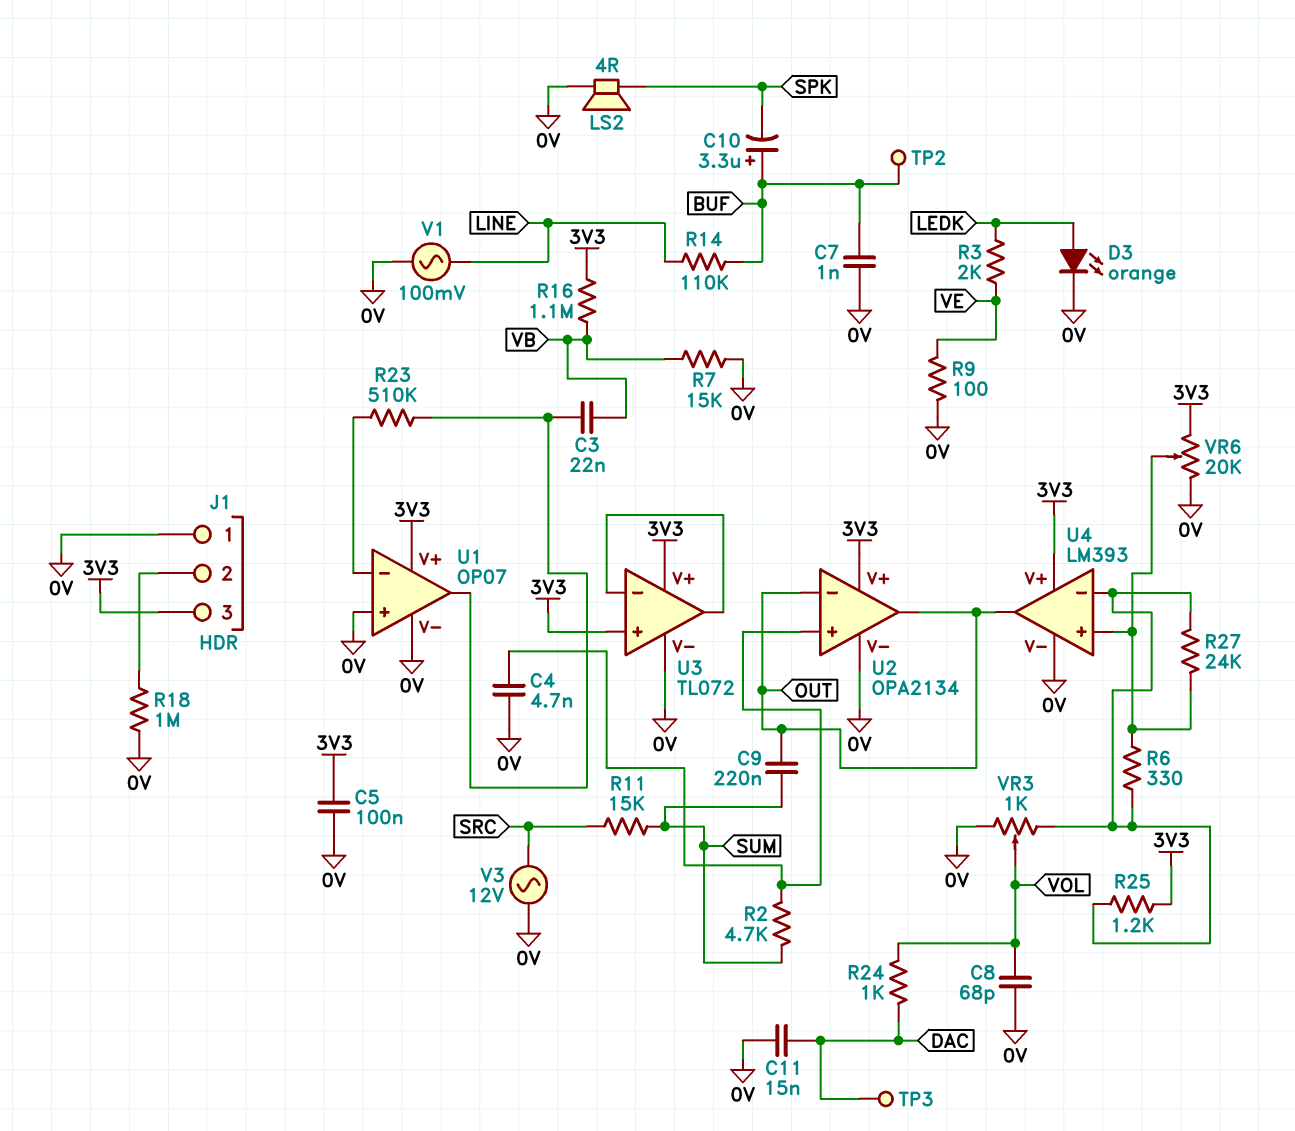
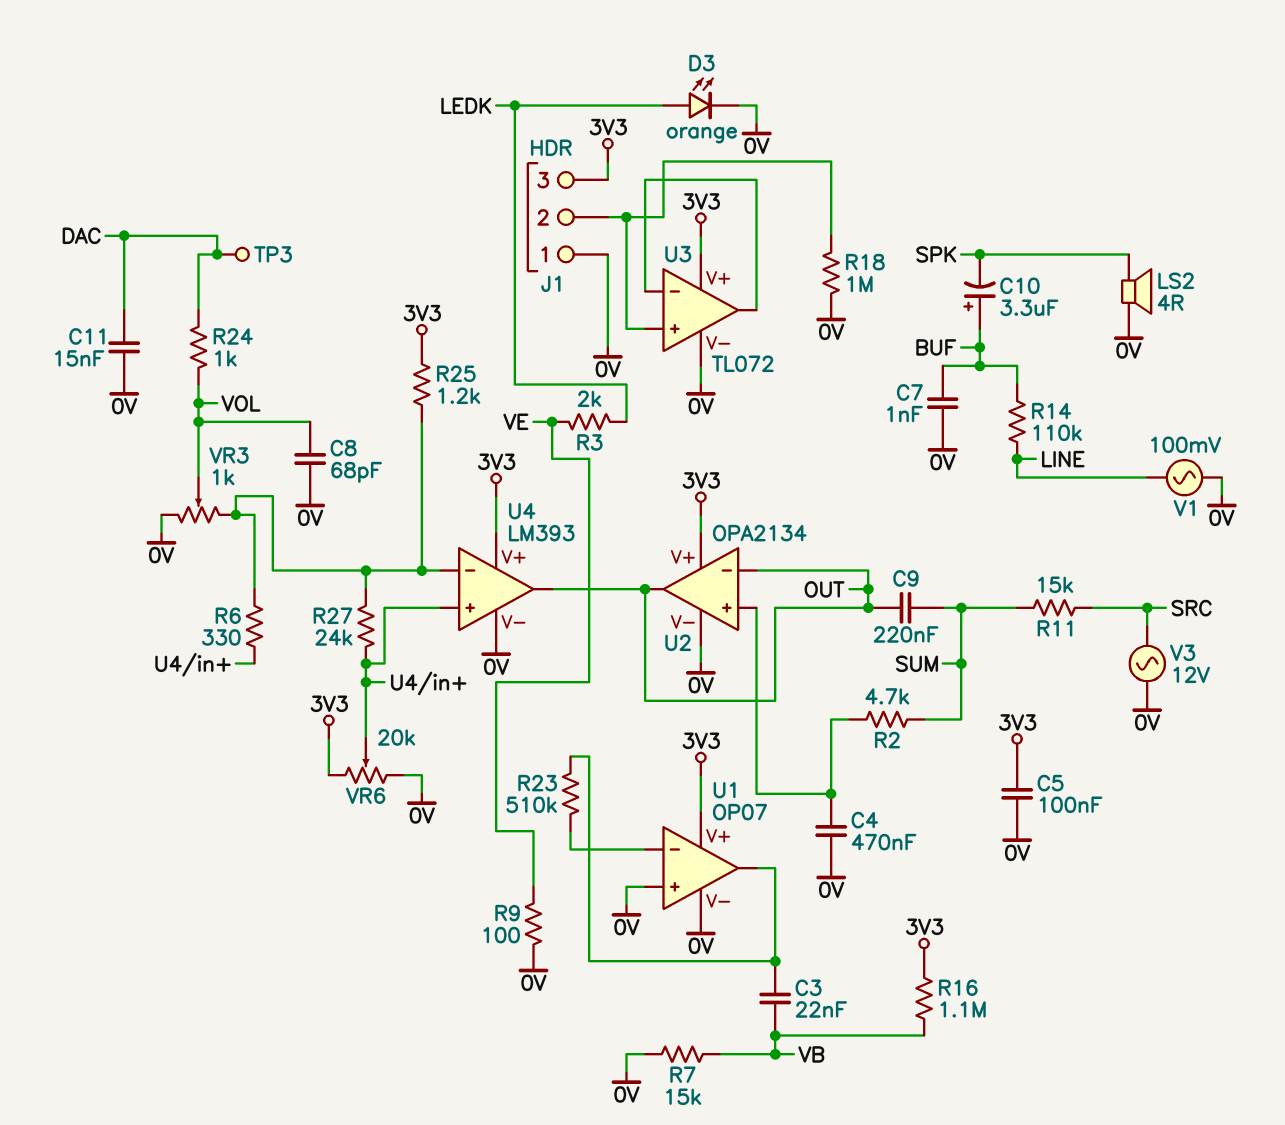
C4: 4.7nF (0V, U2/in+) -> 470nF (0V, U2/in+)
TP2: test point (BUF) -> none
U3 pin in+: 3V3 -> J1/2

